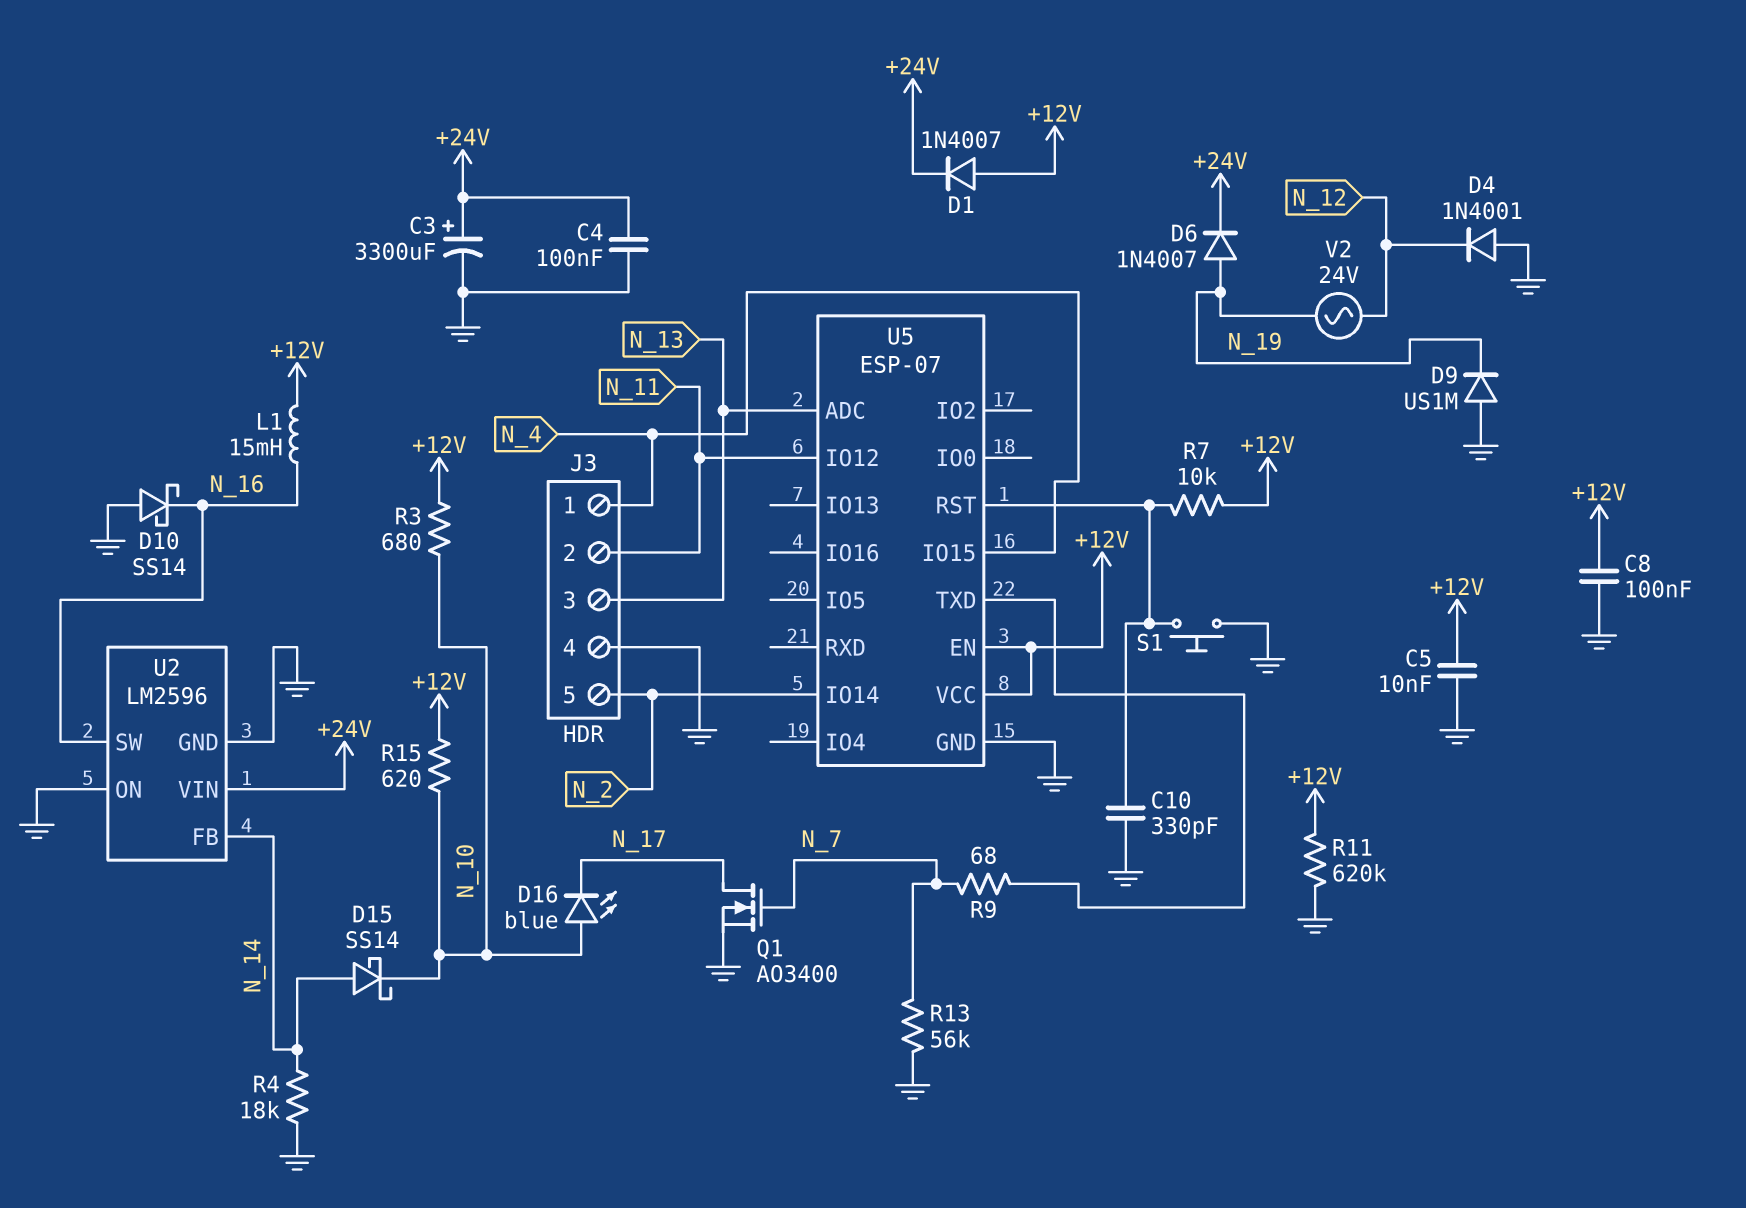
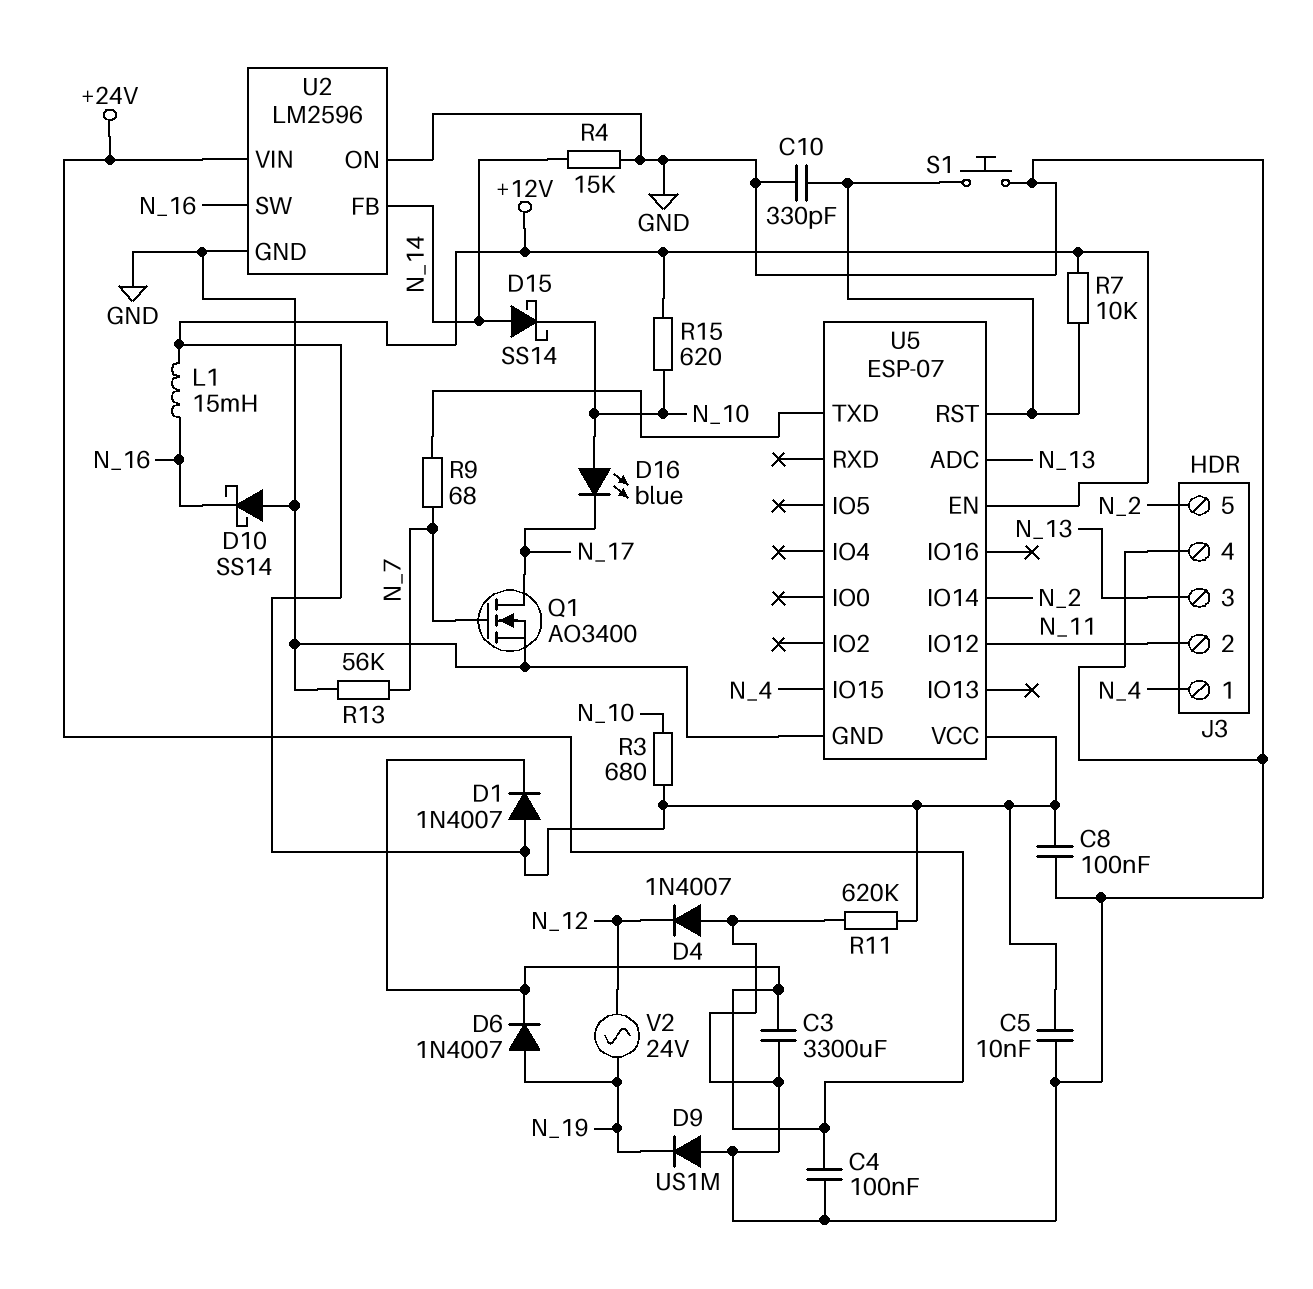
C3: 3300uF (plus +24V, minus GND) -> 3300uF (+24V, GND)
D4: diode 1N4001 (A GND, K N_12) -> diode 1N4007 (A GND, K N_12)
R4: 18k (GND, N_14) -> 15k (GND, N_14)

